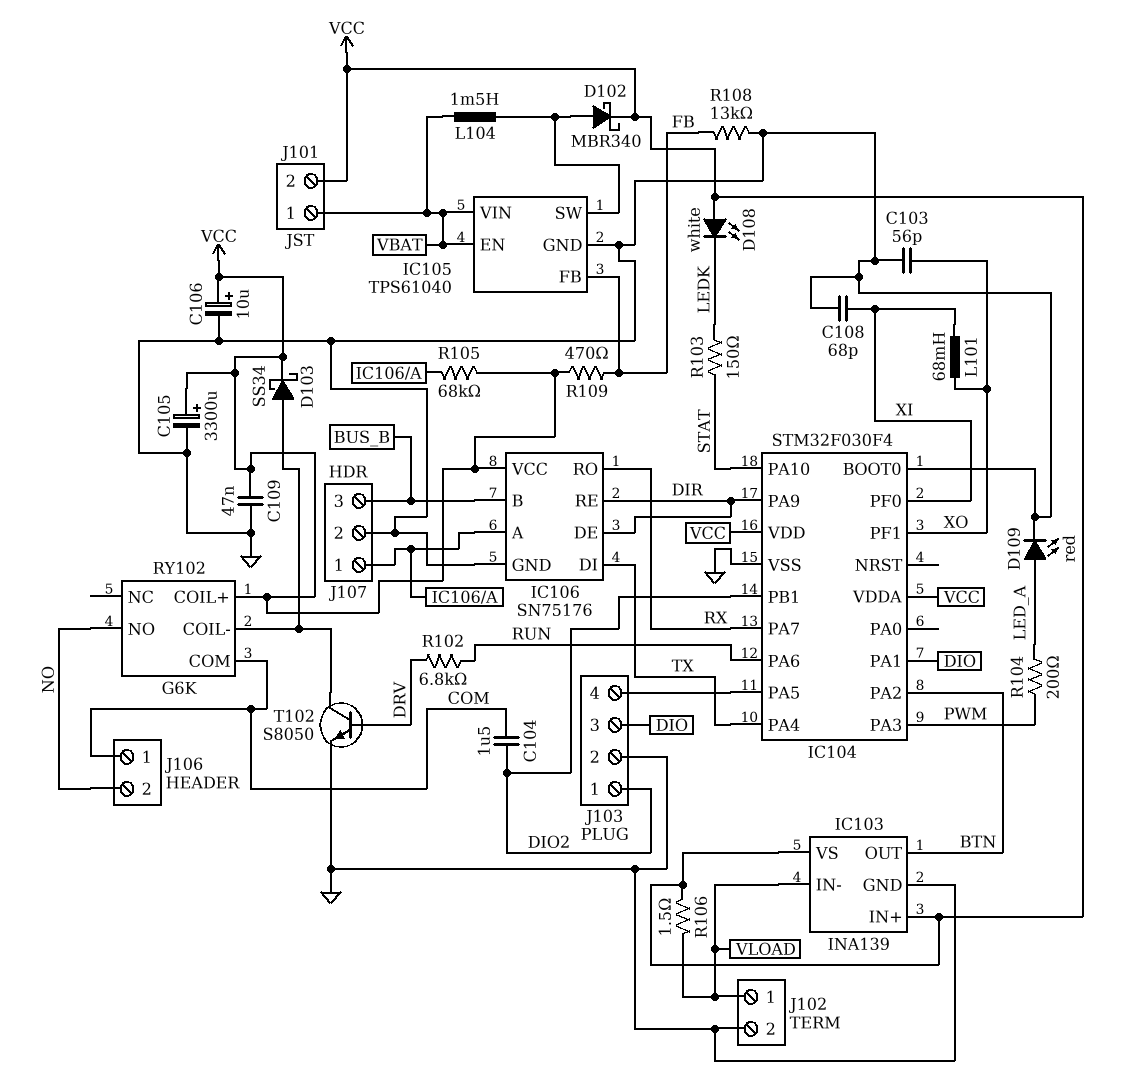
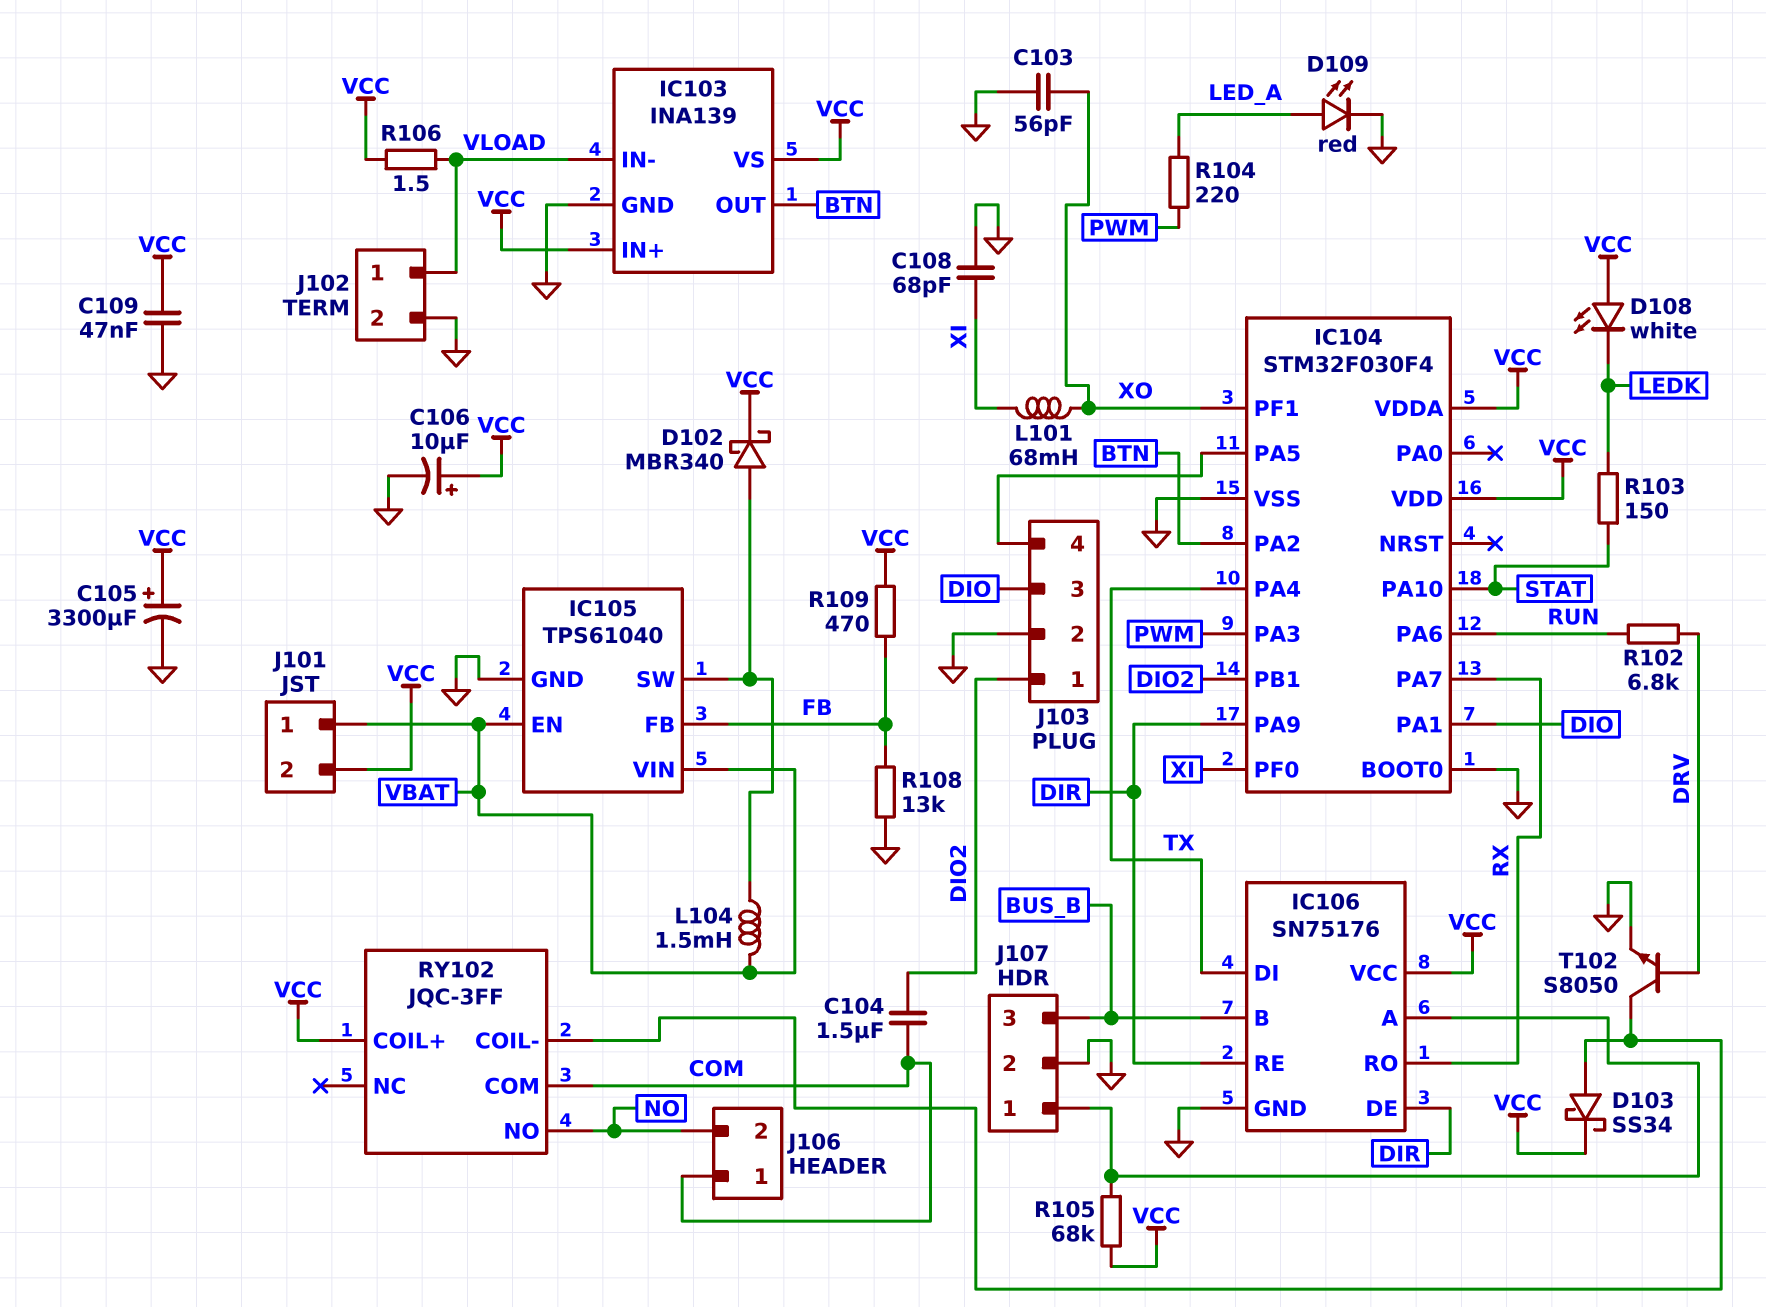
R104: 200 (LED_A, PWM) -> 220 (LED_A, PWM)
RY102: G6K -> JQC-3FF

